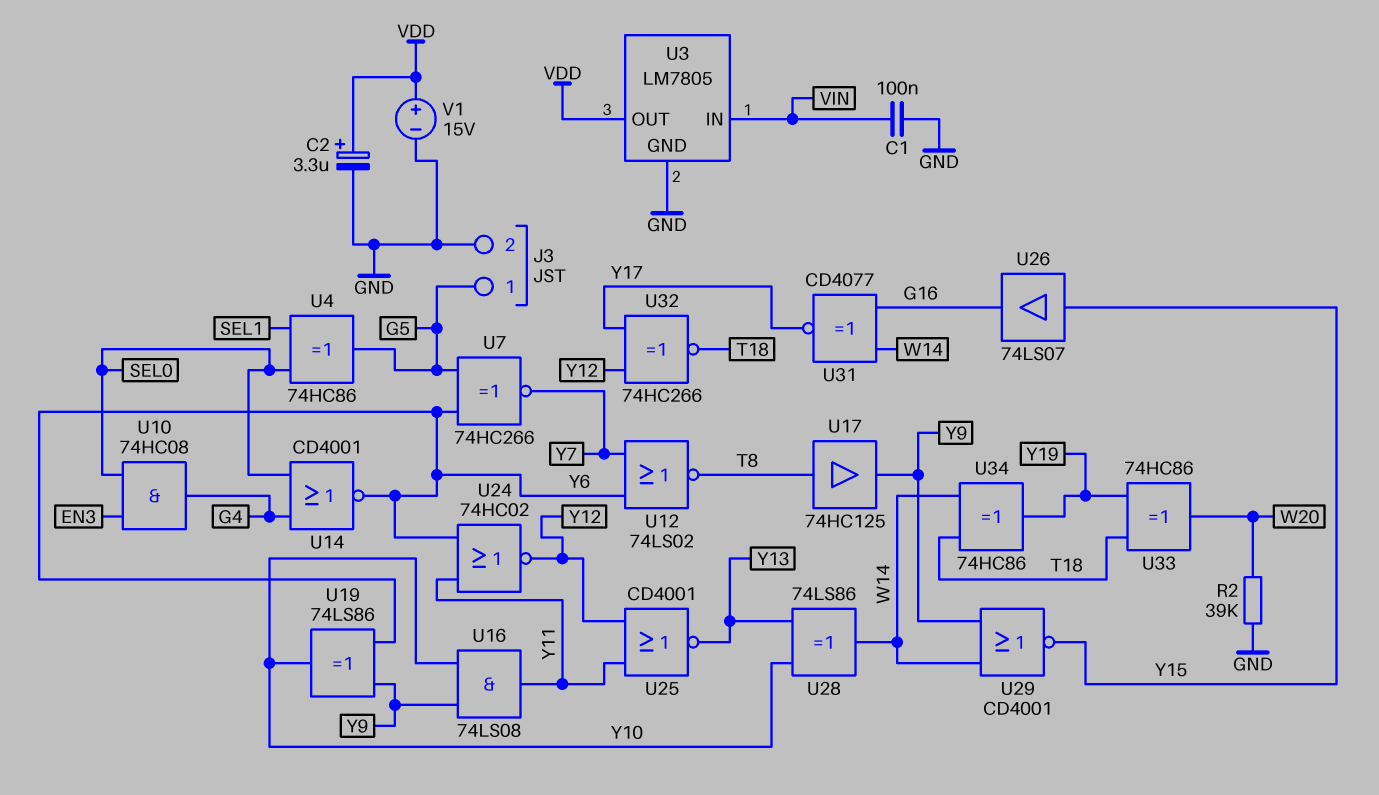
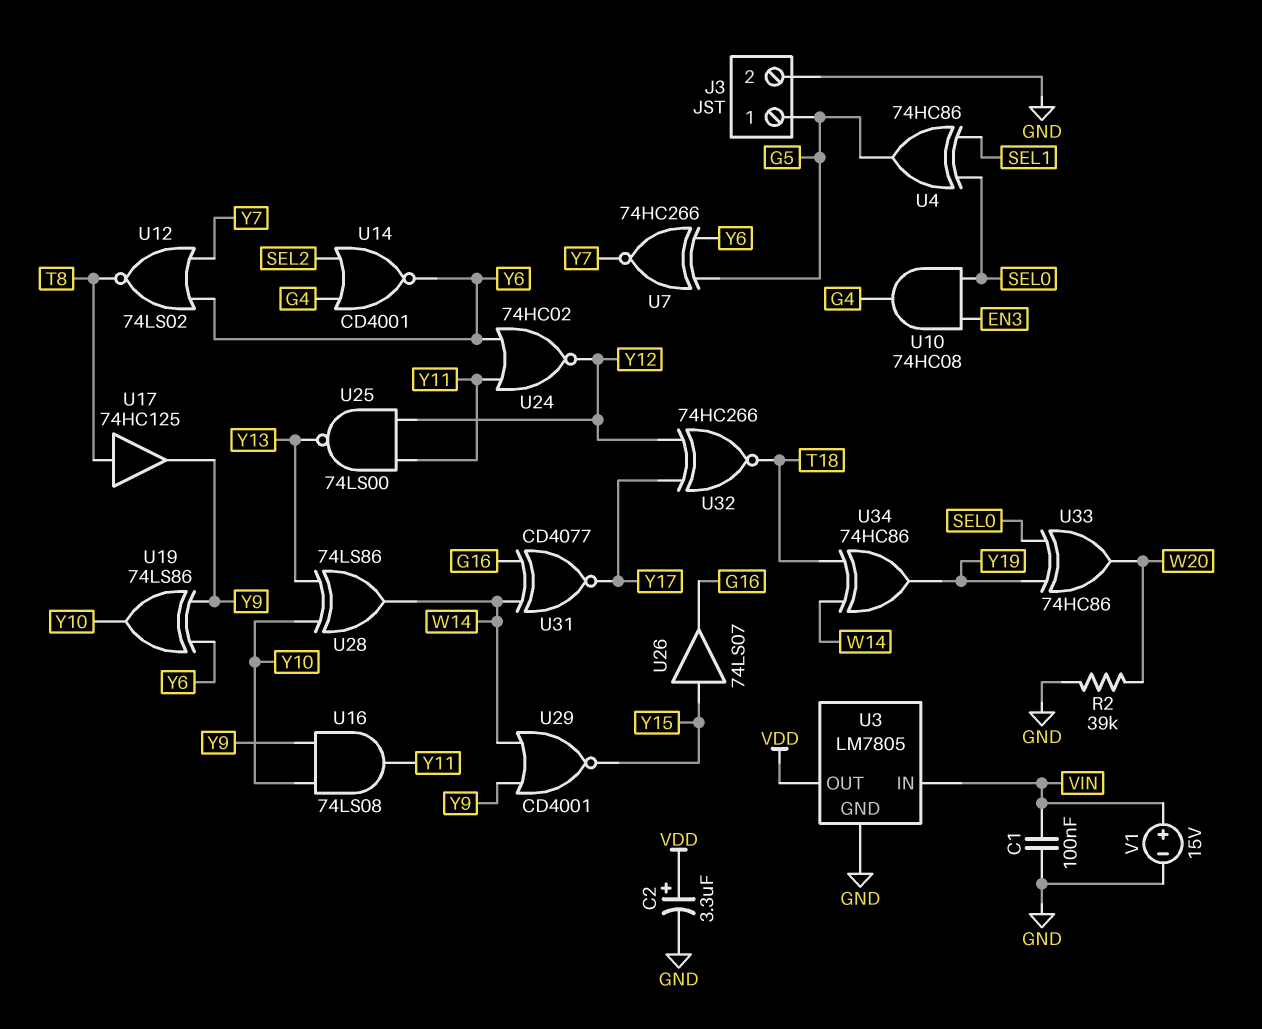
U14: NOR CD4001 (in G4, in SEL0, out Y6) -> NOR CD4001 (in G4, in SEL2, out Y6)
U25: NOR CD4001 (in Y11, in Y12, out Y13) -> NAND 74LS00 (in Y11, in Y12, out Y13)
U33: XOR 74HC86 (in T18, in Y19, out W20) -> XOR 74HC86 (in SEL0, in Y19, out W20)
V1: 15V (plus VDD, minus GND) -> 15V (plus VIN, minus GND)

